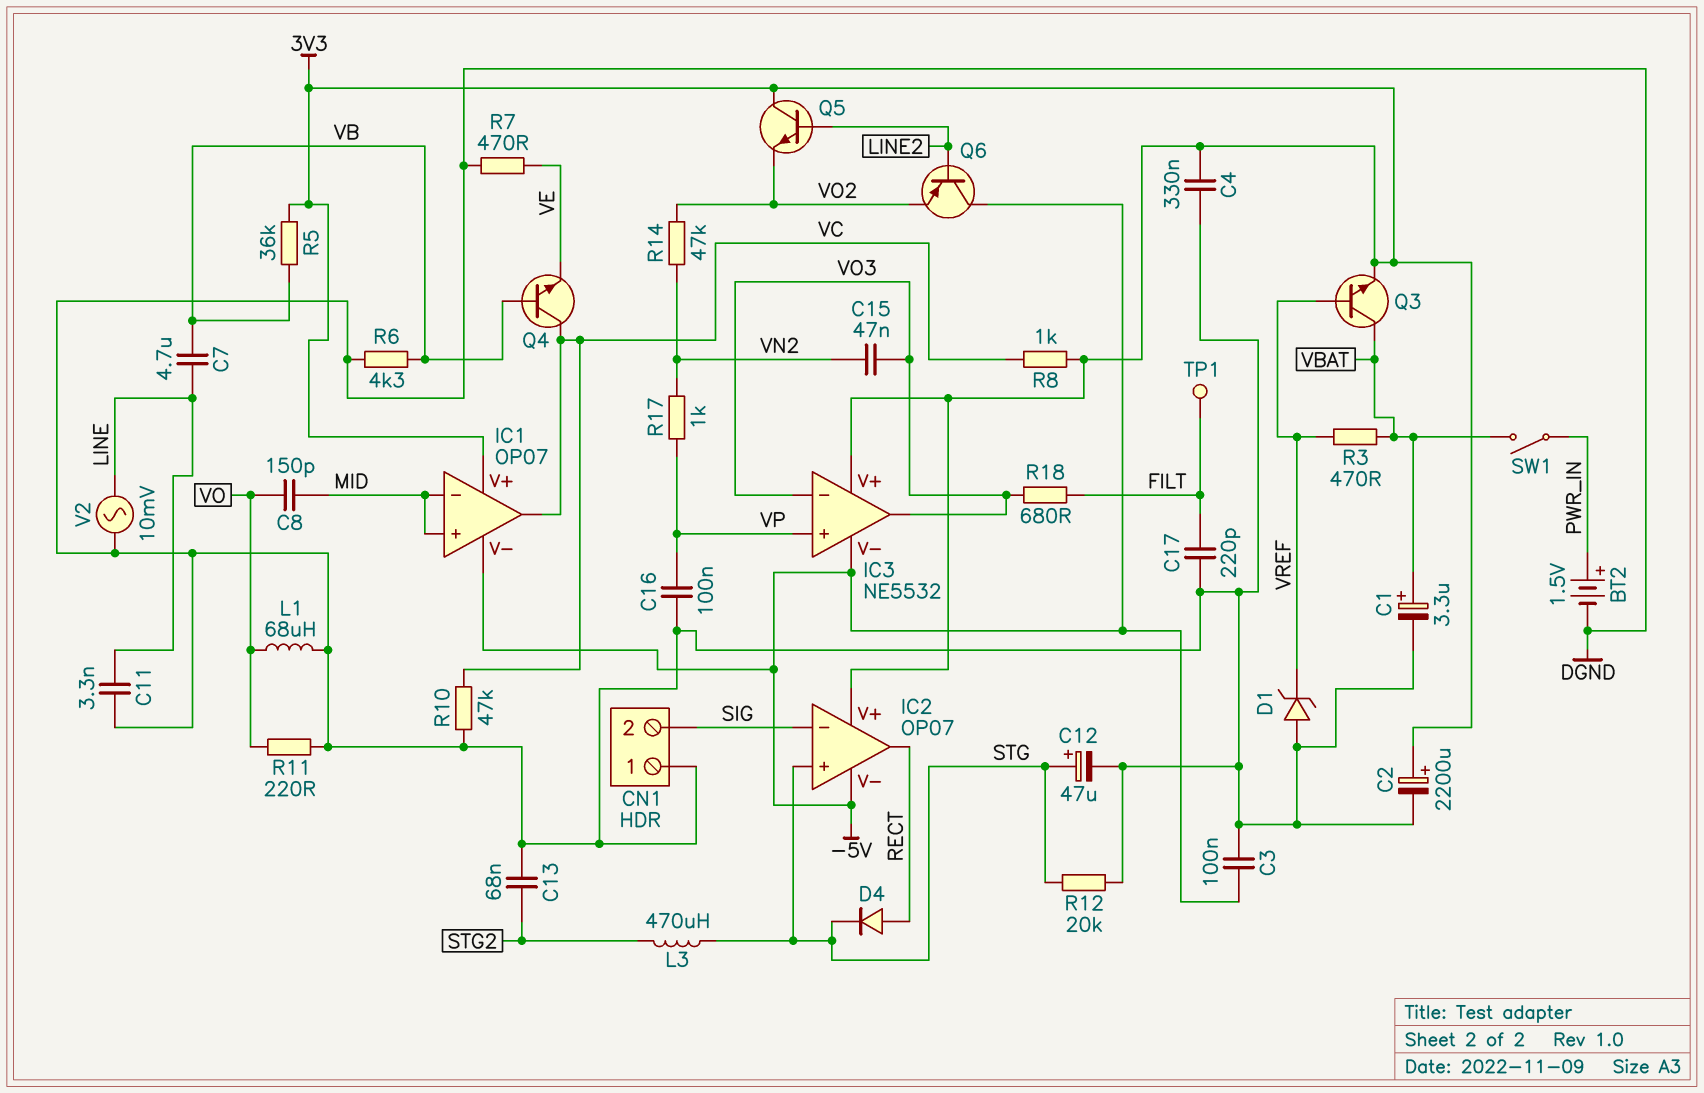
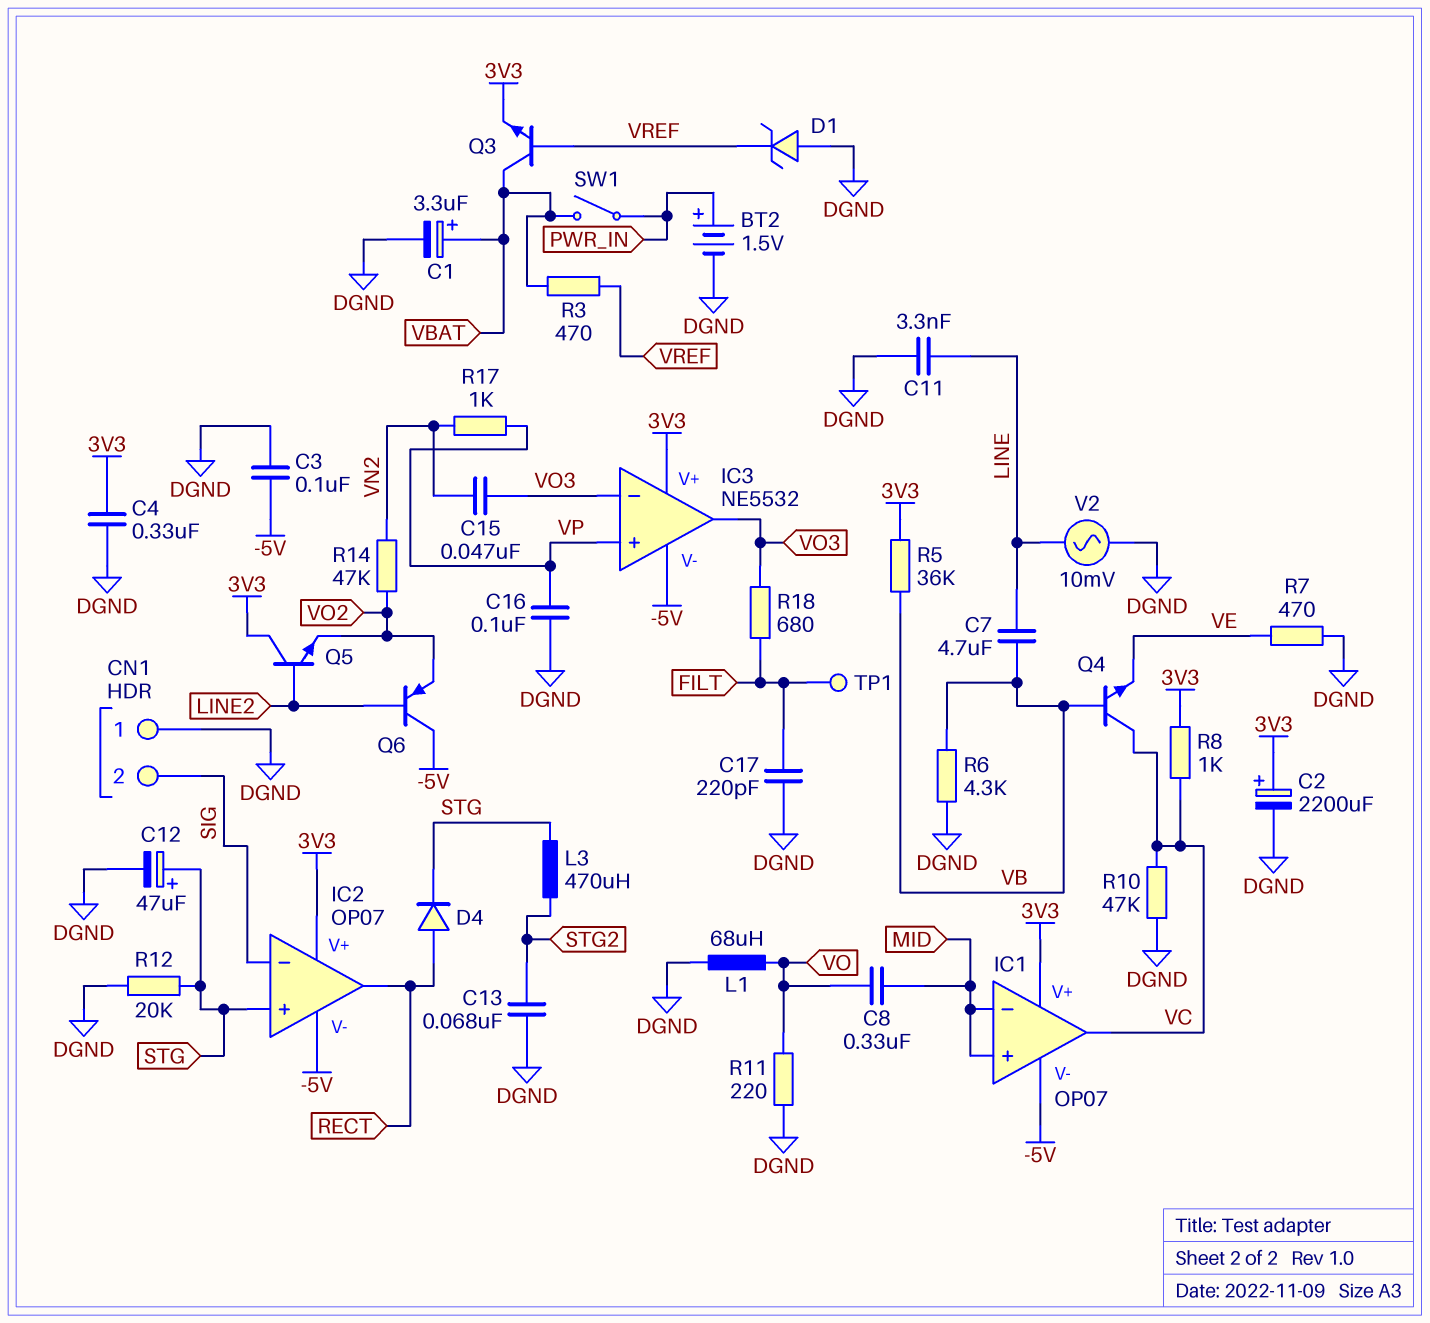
C8: 150pF (MID, VO) -> 330nF (MID, VO)

